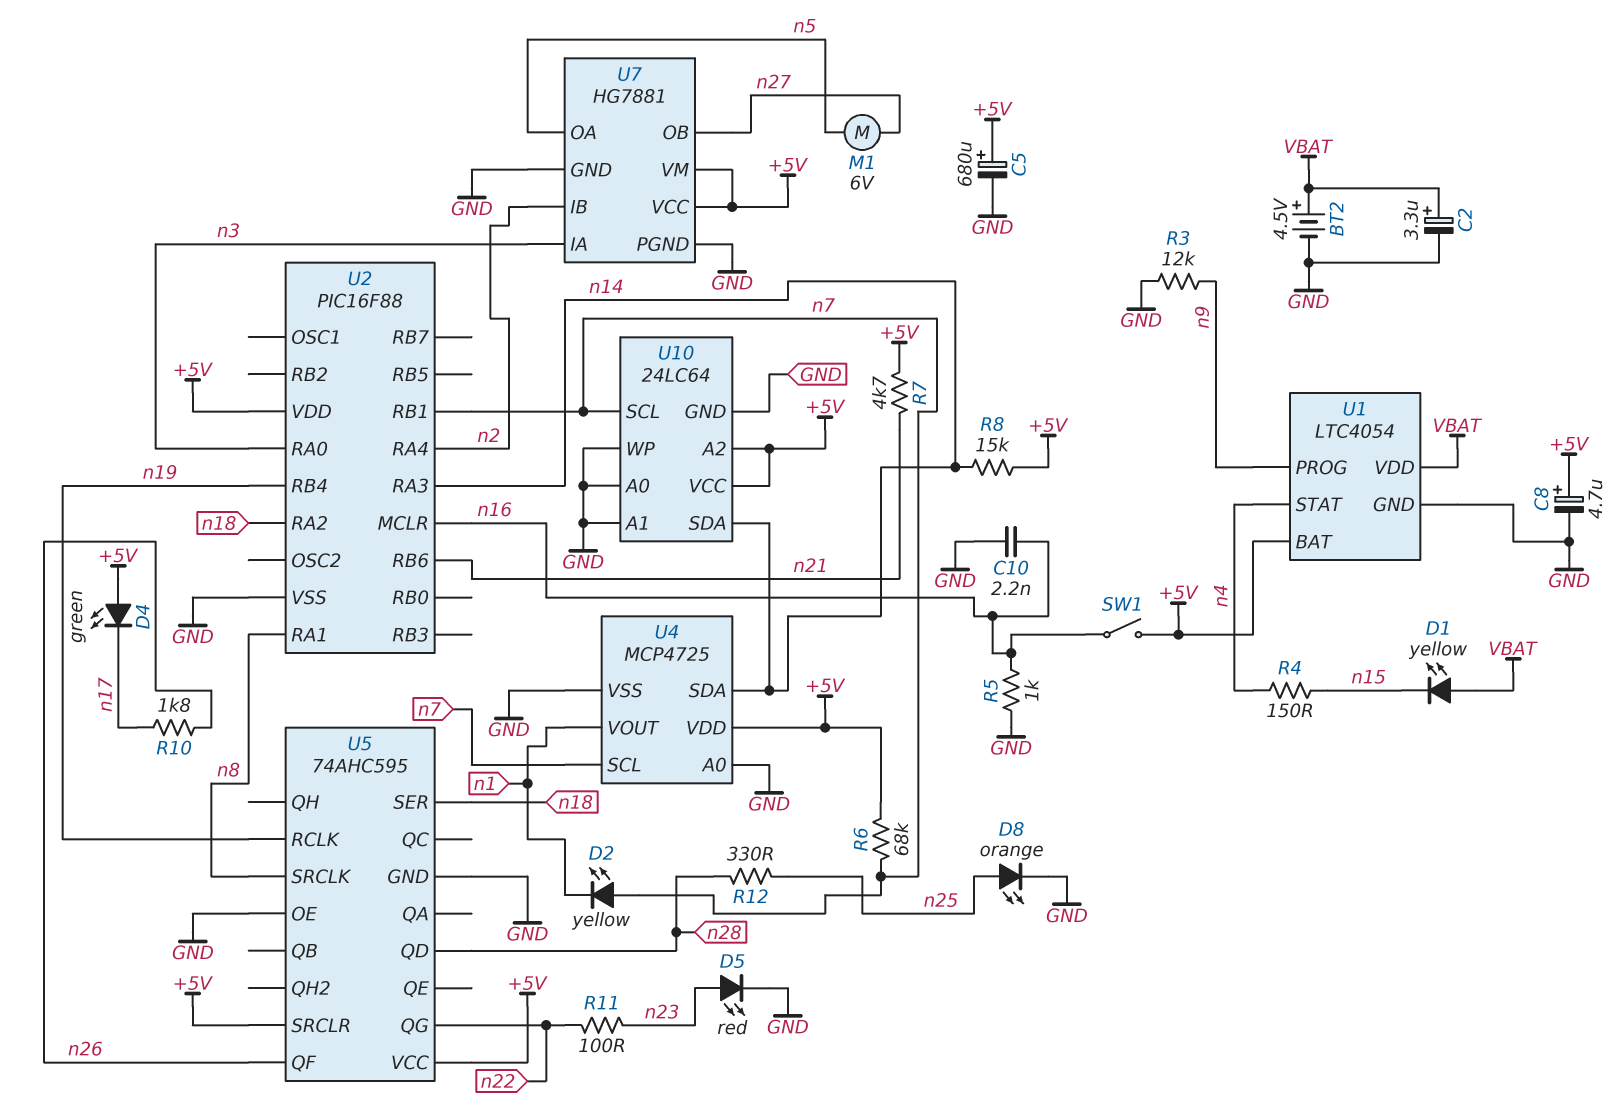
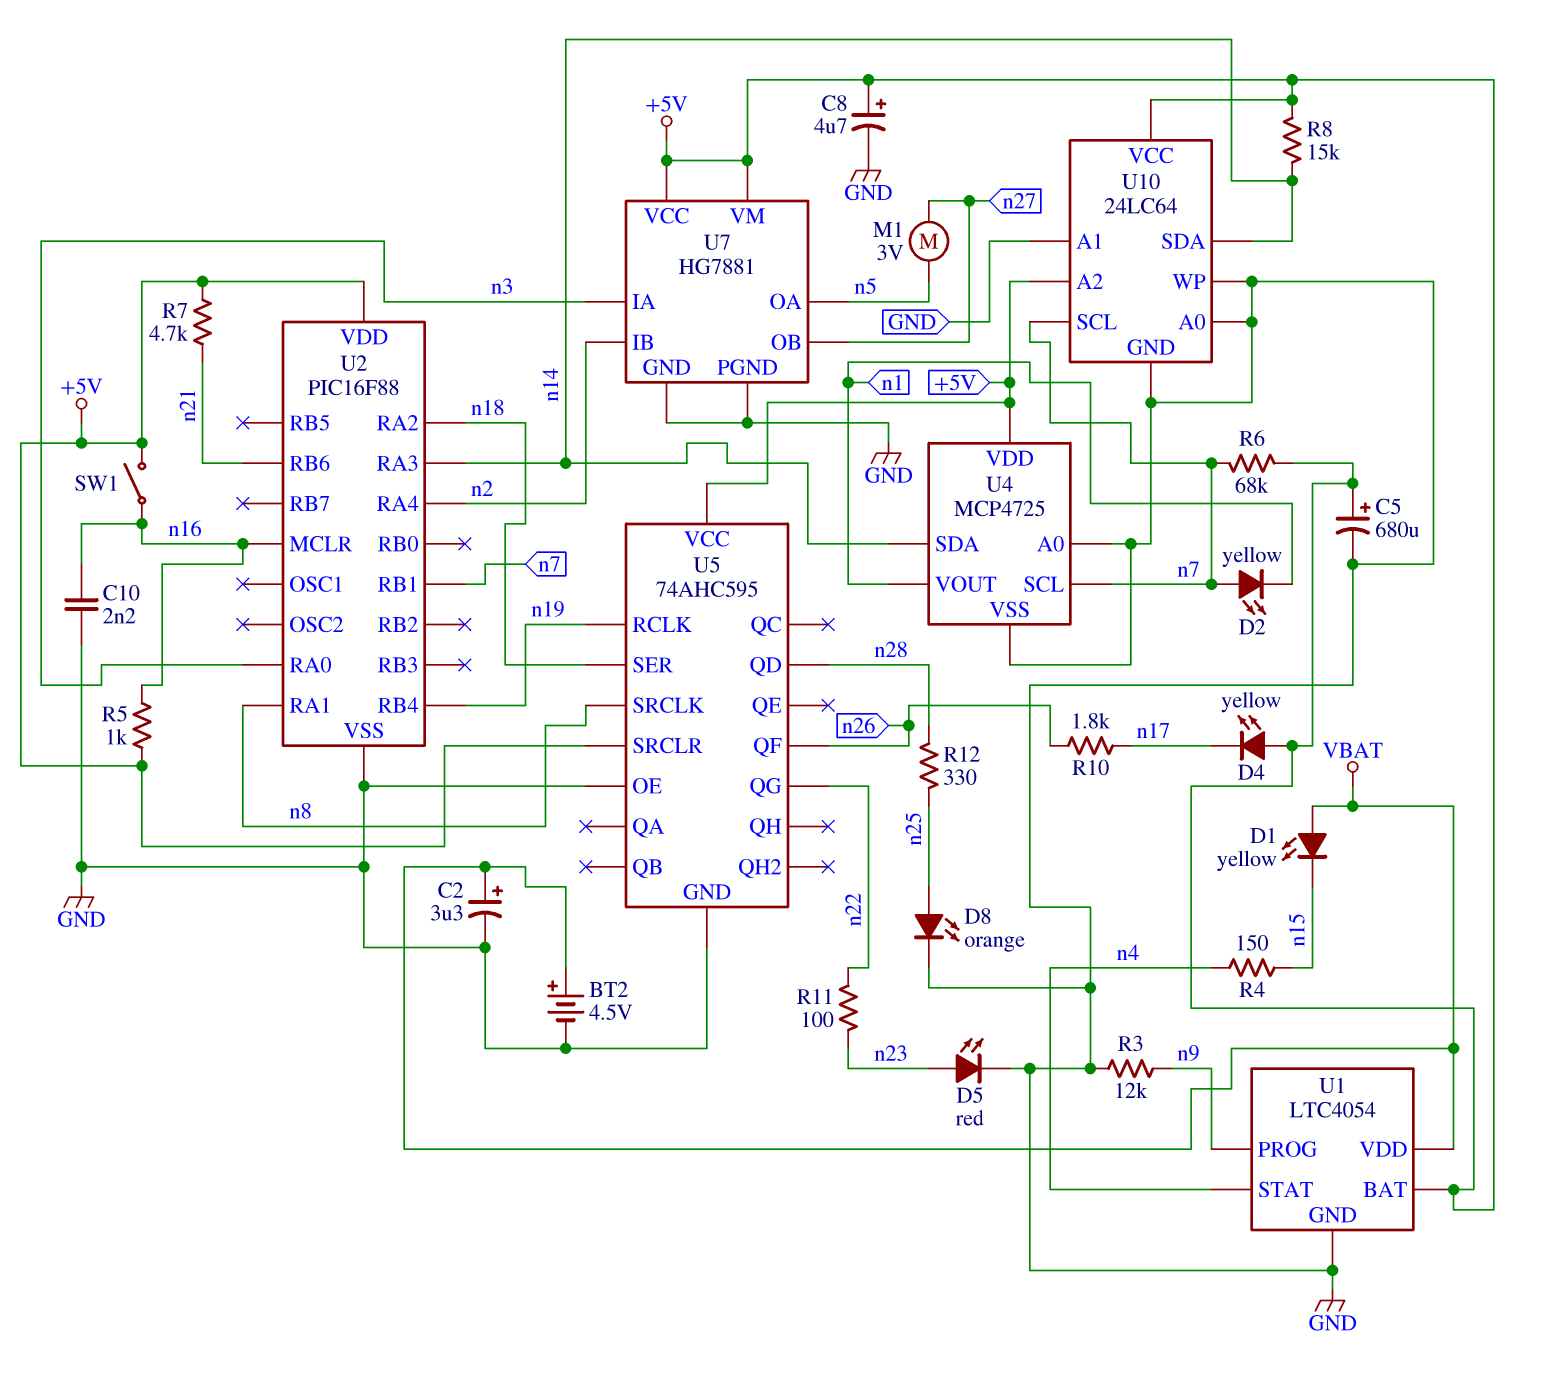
D4: LED green (A +5V, K n17) -> LED yellow (A +5V, K n17)
M1: motor 6V (n5, n27) -> motor 3V (n5, n27)
R5: 1k (GND, n16) -> 1k (+5V, n16)

